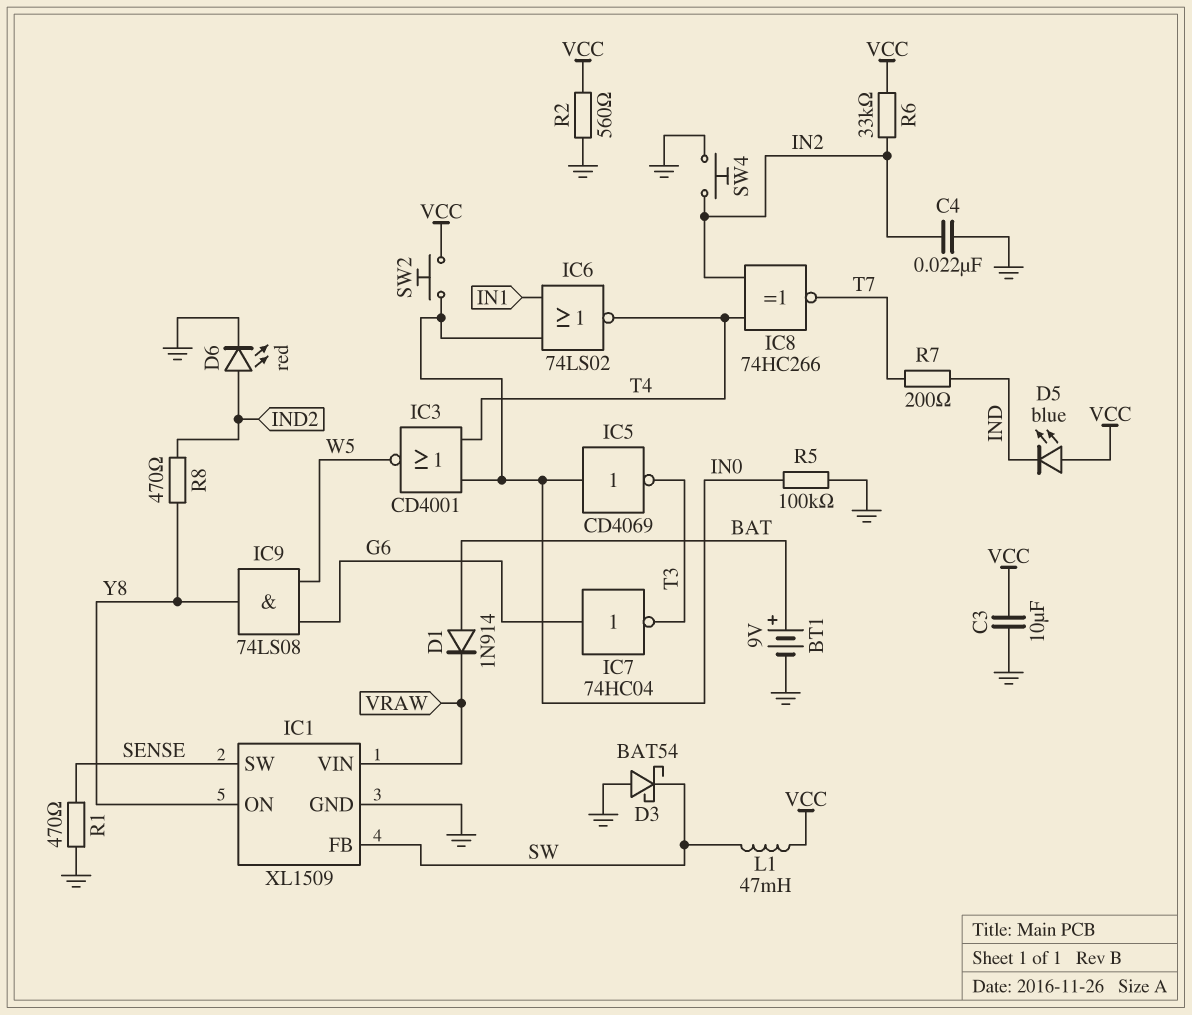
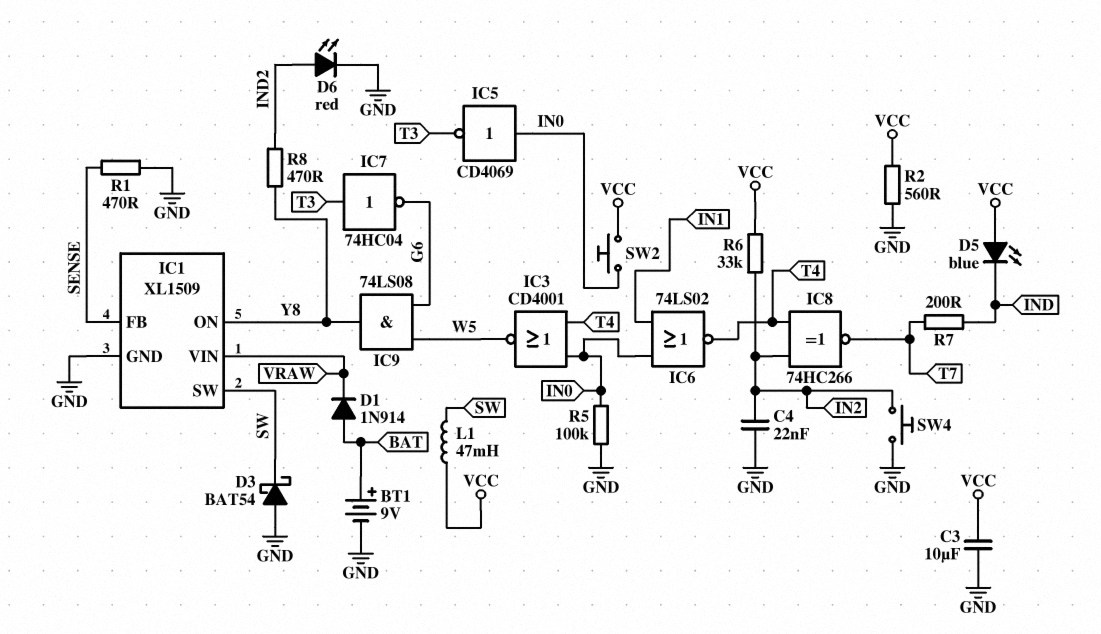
IC1 pin FB: SW -> SENSE
IC1 pin SW: SENSE -> SW
IC7: NOT 74HC04 (in G6, out T3) -> NOT 74HC04 (in T3, out G6)

